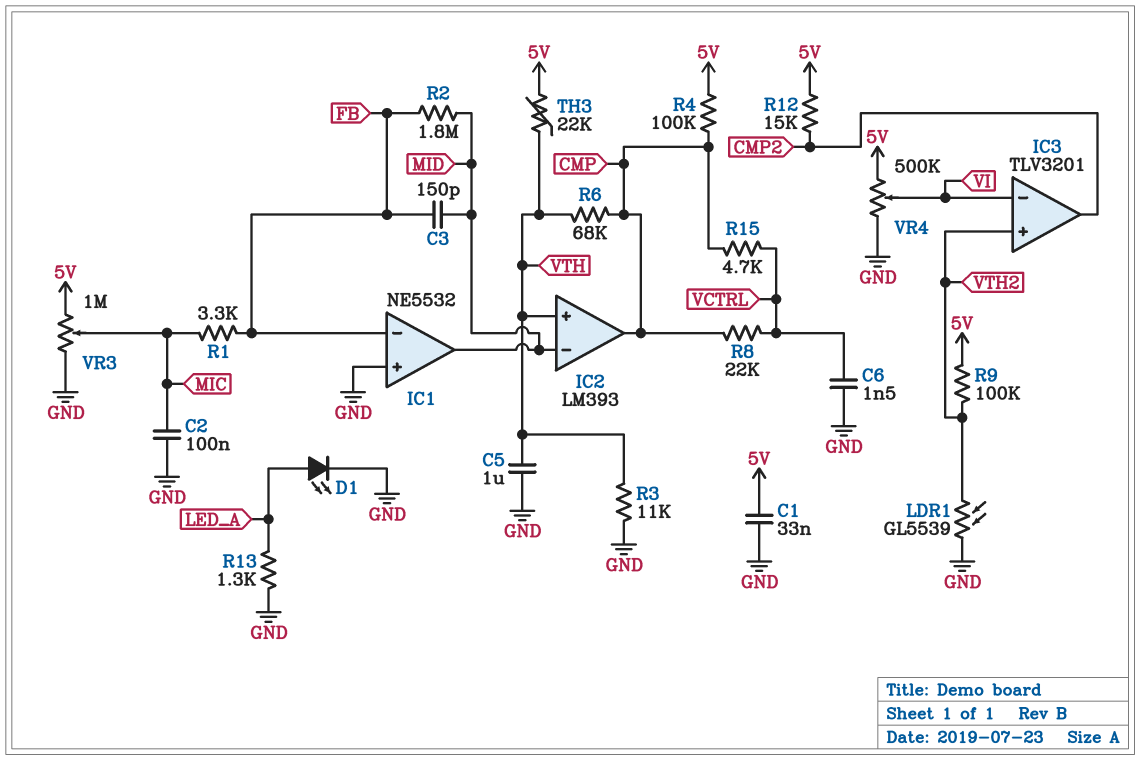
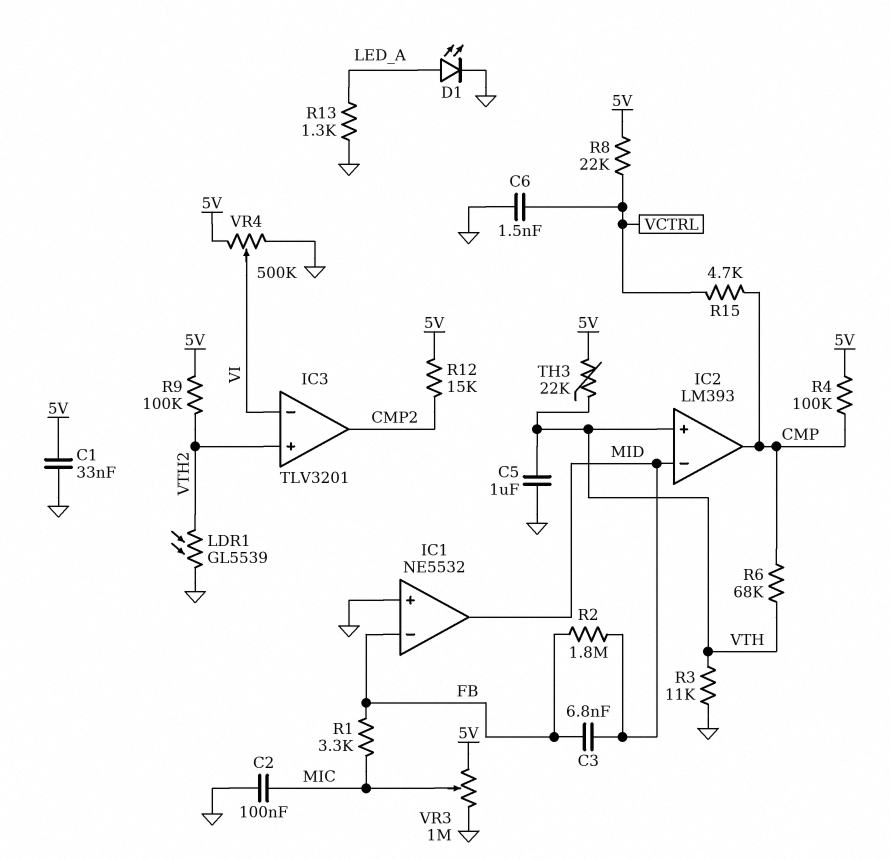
C3: 150pF (FB, MID) -> 6.8nF (FB, MID)
R8: 22k (CMP, VCTRL) -> 22k (5V, VCTRL)

